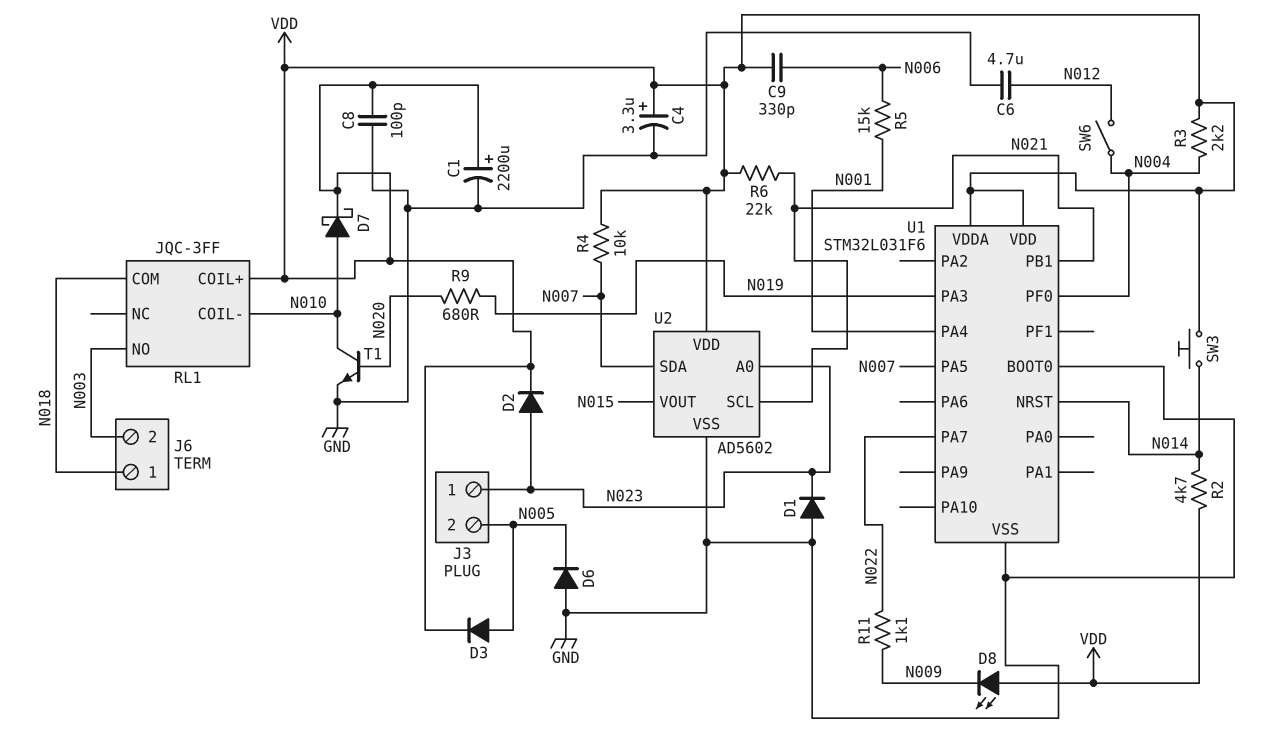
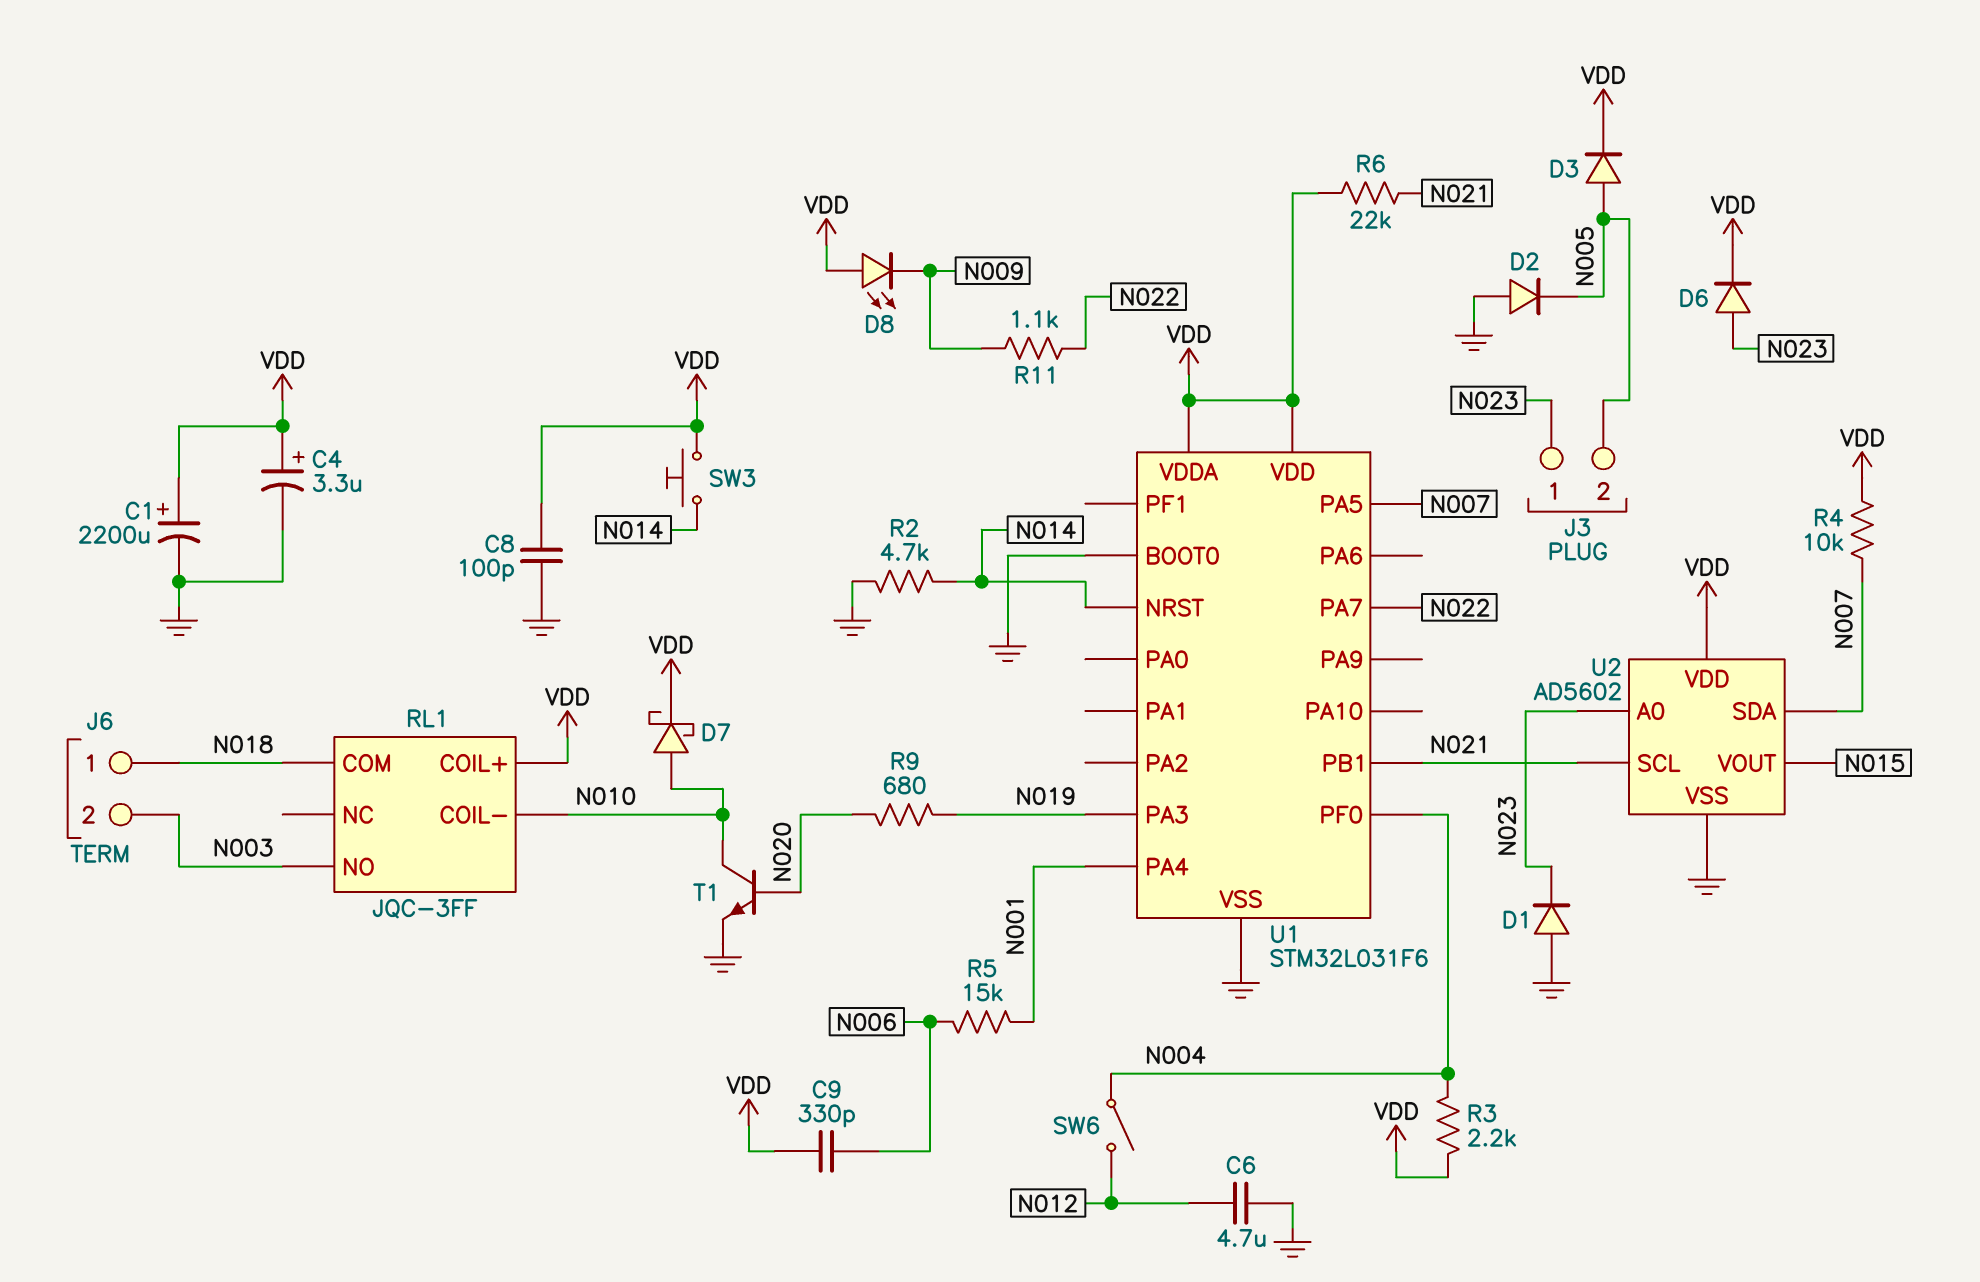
D2: diode (A N023, K VDD) -> diode (A GND, K N005)
D6: diode (A GND, K N005) -> diode (A N023, K VDD)
R2: 4.7k (N014, VDD) -> 4.7k (GND, N014)

